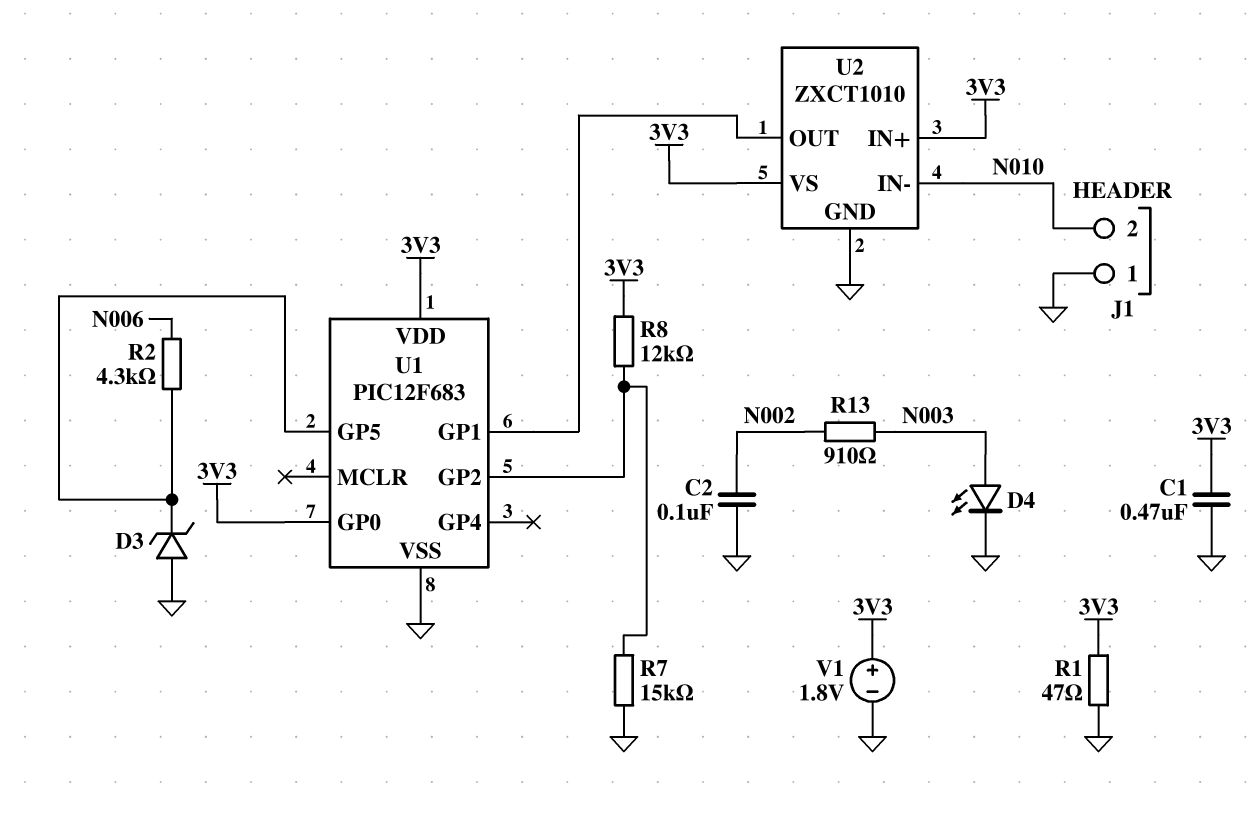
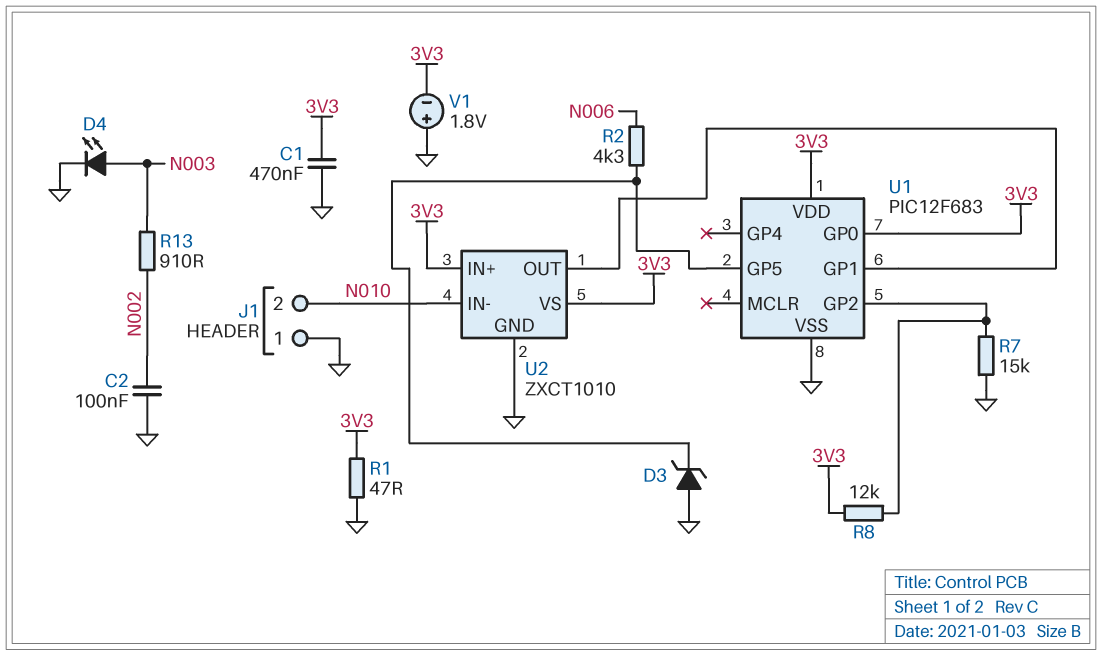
V1: 1.8V (plus 3V3, minus GND) -> 1.8V (plus GND, minus 3V3)

